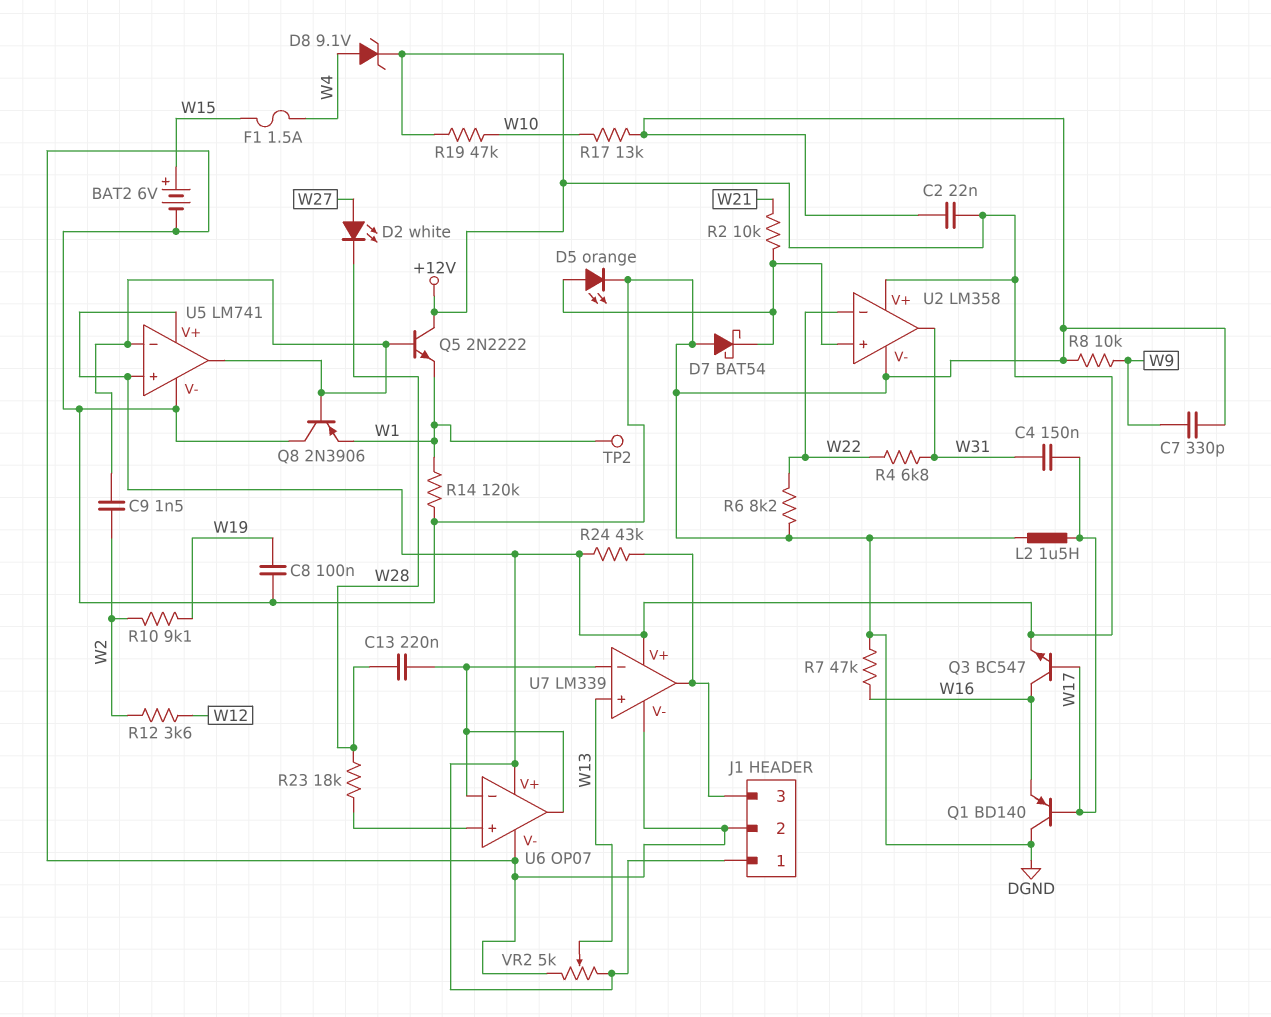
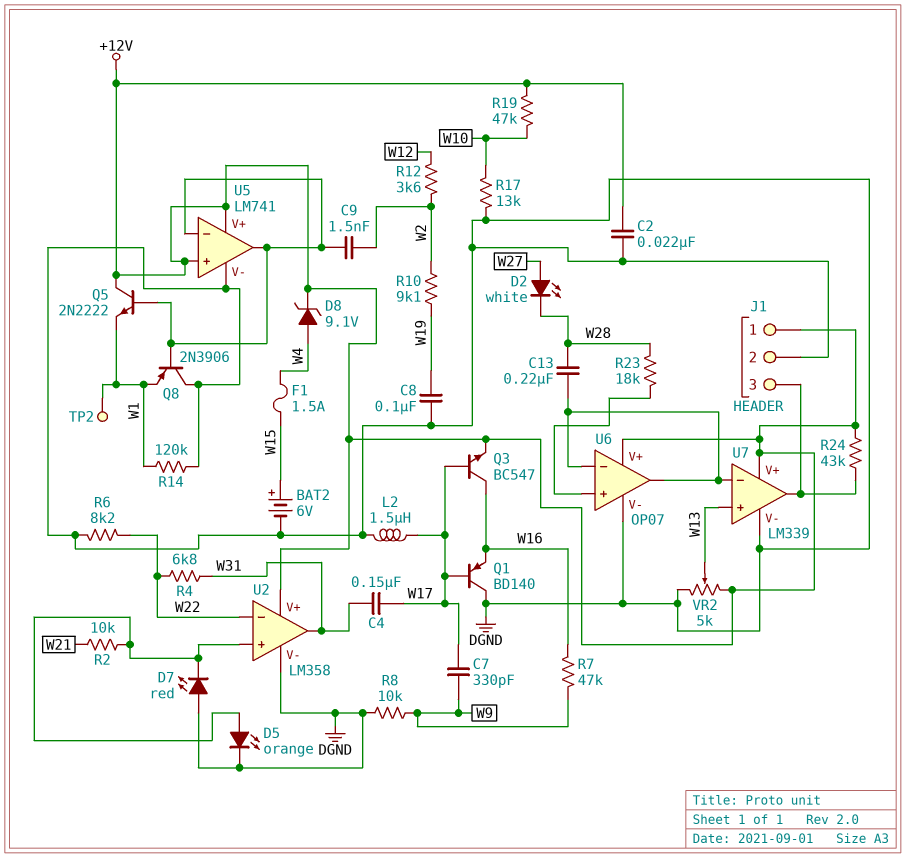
C7: 330pF (DGND, W9) -> 330pF (W9, W17)
D7: schottky BAT54 (A DGND, K U2/in+) -> LED red (A DGND, K U2/in+)
R7: 47k (DGND, W16) -> 47k (W9, W16)

